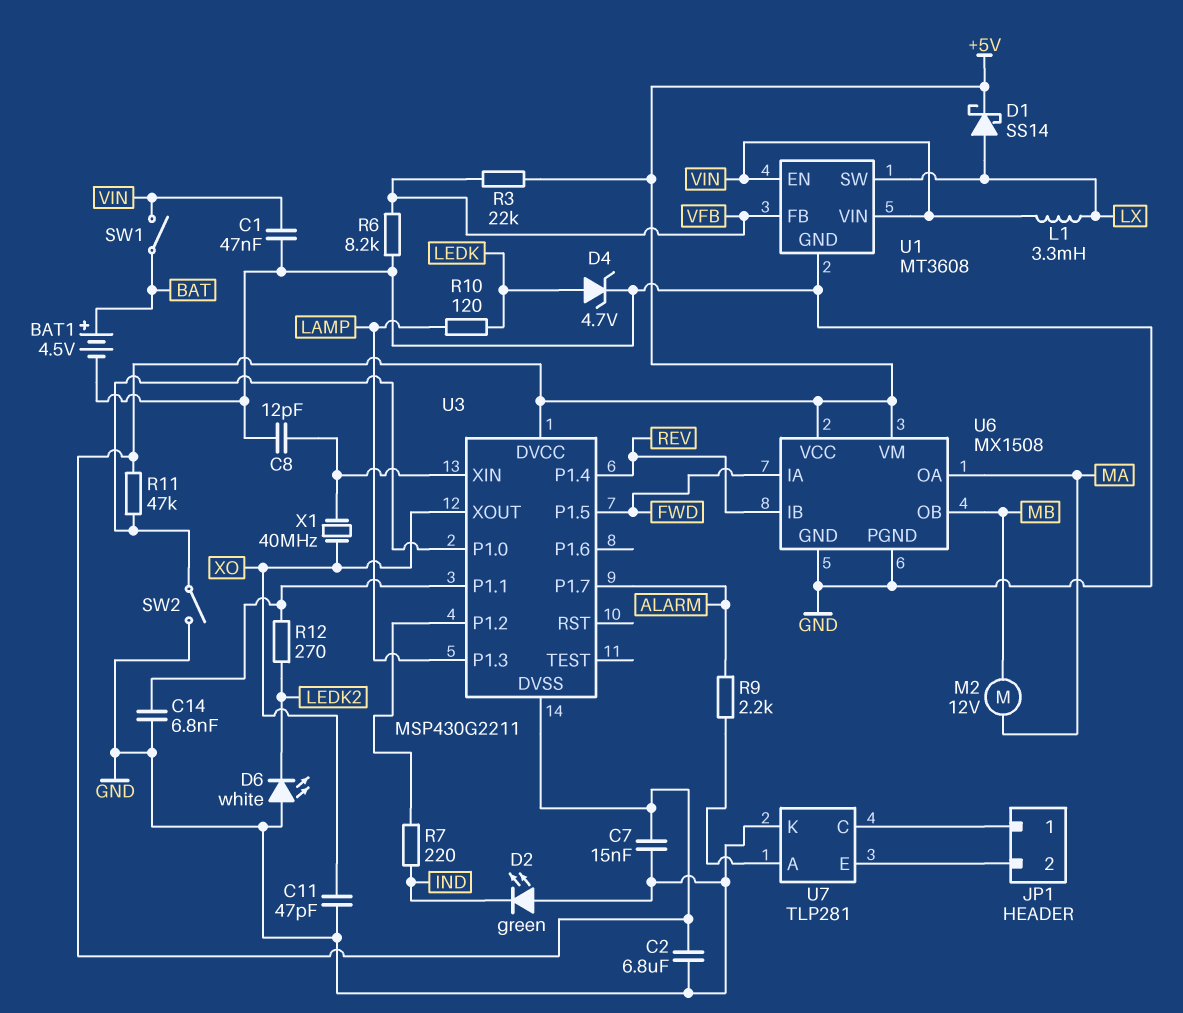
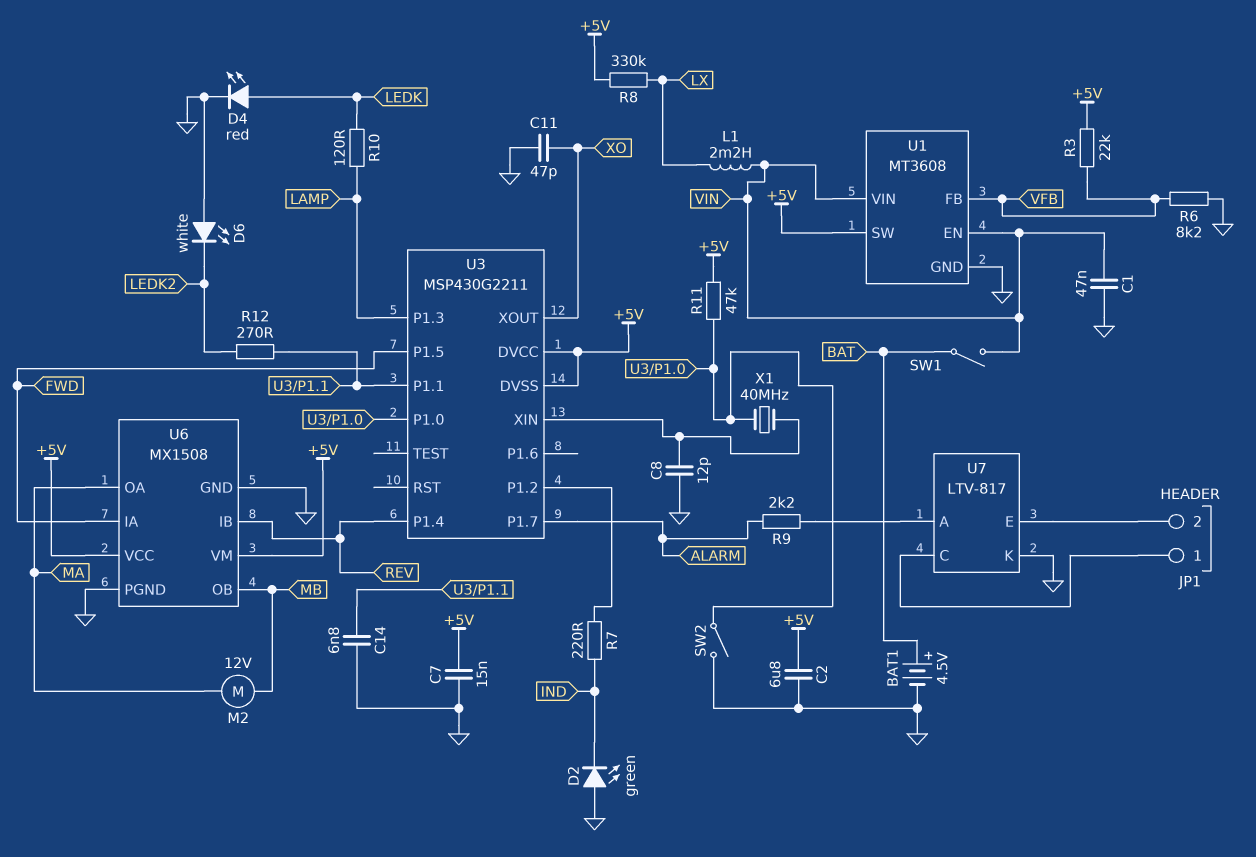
D1: schottky SS14 (A LX, K +5V) -> none
D4: zener 4.7V (A LEDK, K GND) -> LED red (A LEDK, K GND)
L1: 3.3mH (LX, VIN) -> 2.2mH (LX, VIN)
R8: none -> 330k (+5V, LX)
U1 pin SW: LX -> +5V
U7: TLP281 -> LTV-817
X1: 40MHz (U3/XIN, XO) -> 40MHz (U3/P1.0, U3/XIN)

